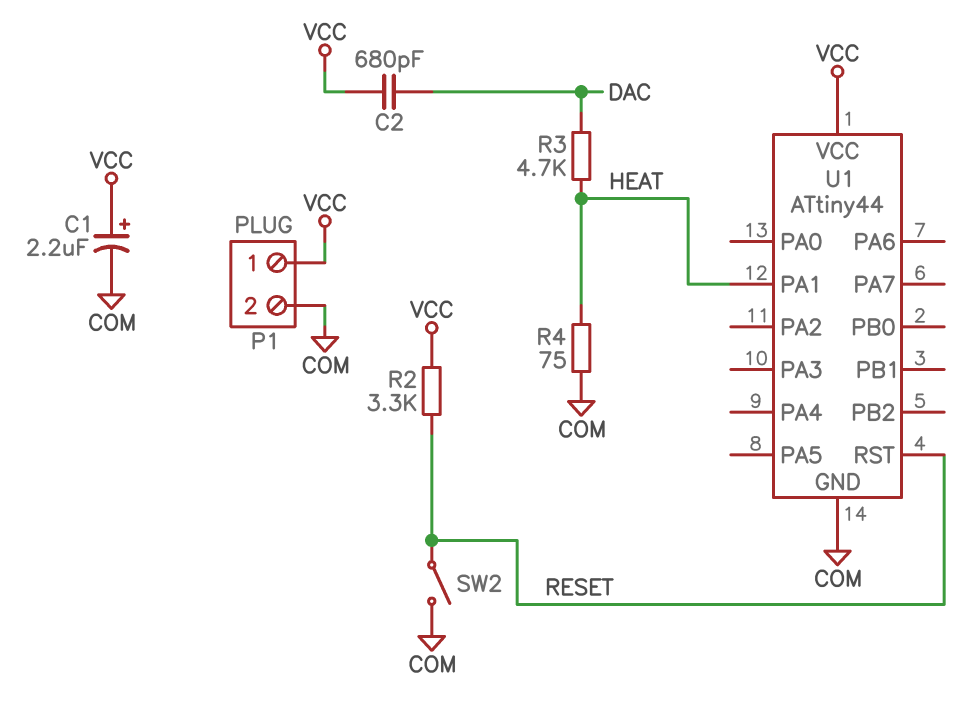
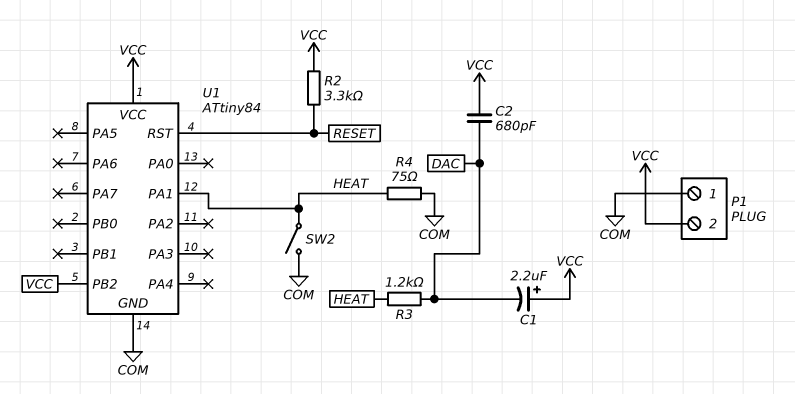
C1: 2.2uF (plus VCC, minus COM) -> 2.2uF (plus VCC, minus DAC)
P1 pin 1: VCC -> COM
P1 pin 2: COM -> VCC
R3: 4.7k (DAC, HEAT) -> 1.2k (DAC, HEAT)
SW2: switch (COM, RESET) -> switch (COM, HEAT)
U1: ATtiny44 -> ATtiny84
U1 pin PB2: none -> VCC

